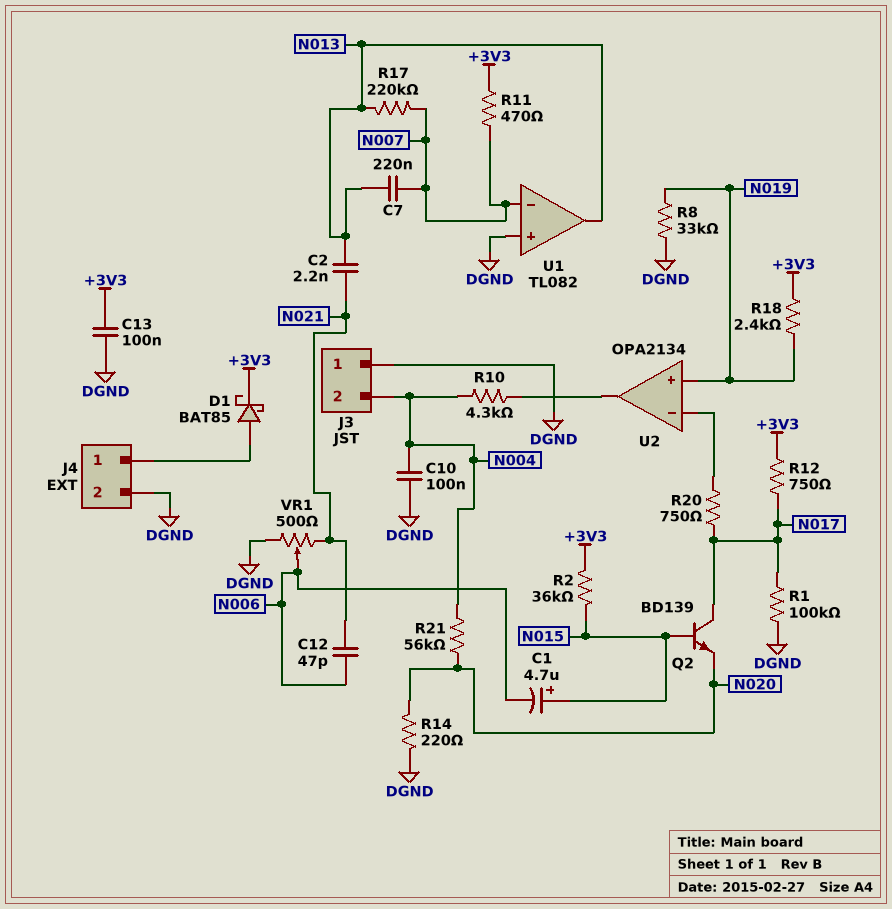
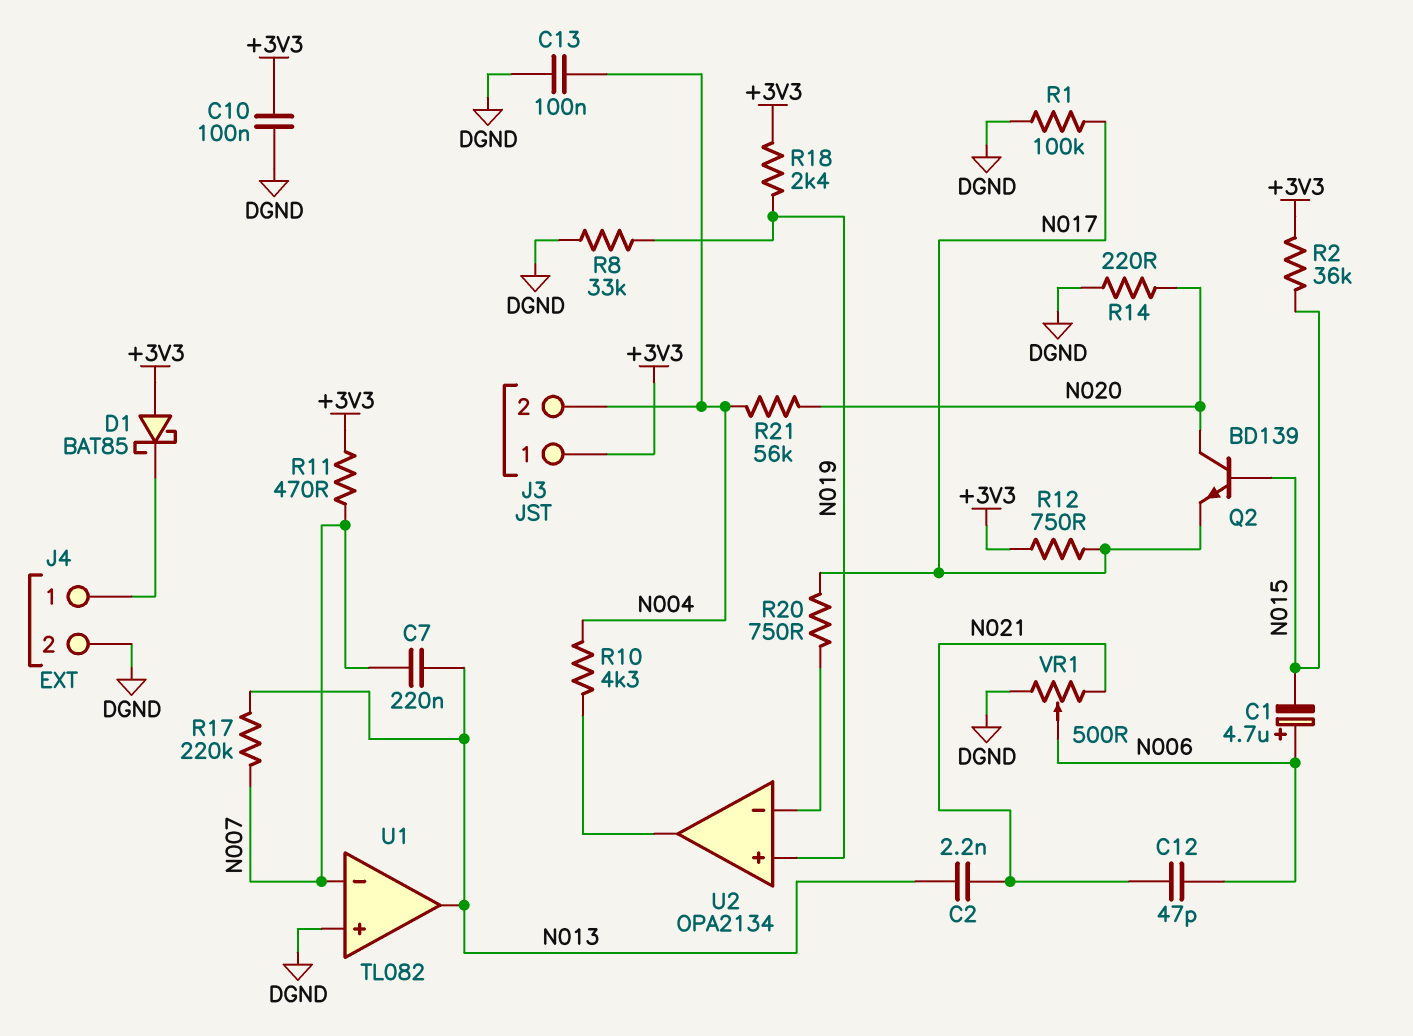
C1: 4.7uF (plus N015, minus N006) -> 4.7uF (plus N006, minus N015)
C10: 100nF (DGND, N004) -> 100nF (+3V3, DGND)
C13: 100nF (+3V3, DGND) -> 100nF (DGND, N004)
D1: schottky BAT85 (A J4/1, K +3V3) -> schottky BAT85 (A +3V3, K J4/1)
J3 pin 1: DGND -> +3V3
Q2: NPN BD139 (B N015, C N017, E N020) -> NPN BD139 (B N015, C N020, E N017)

